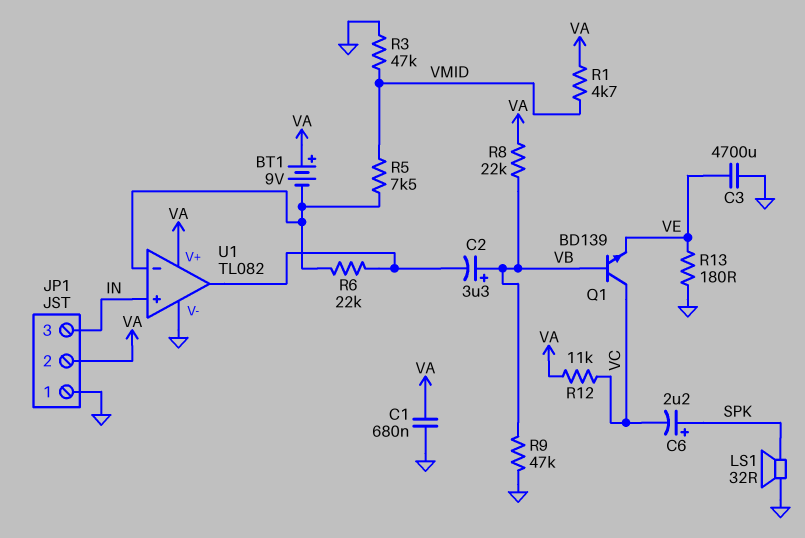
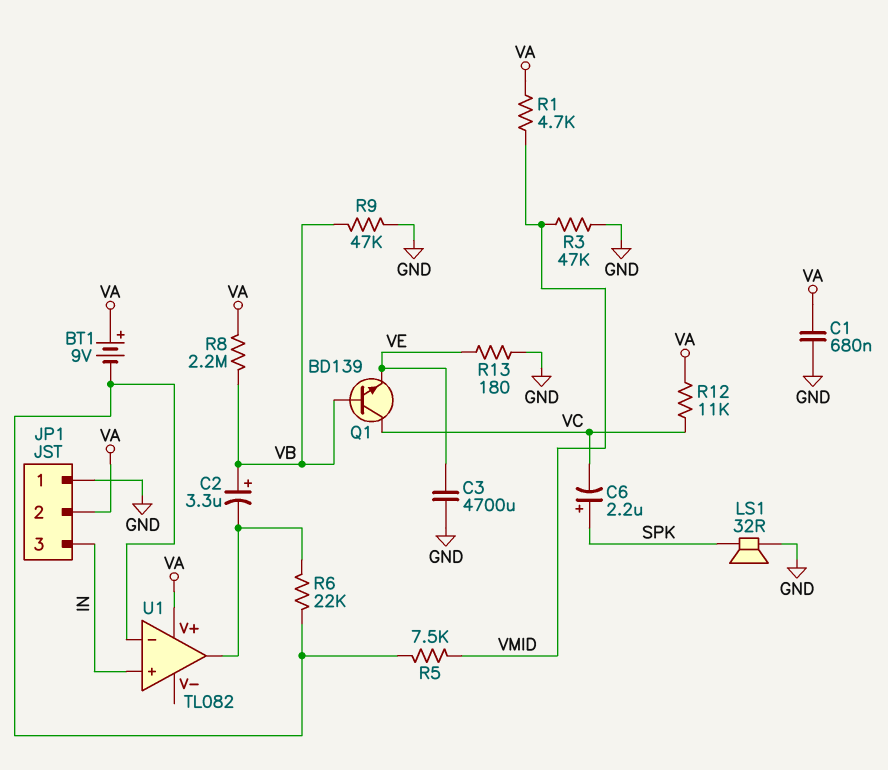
R8: 22k (VA, VB) -> 2.2M (VA, VB)
U1 pin V-: GND -> none

